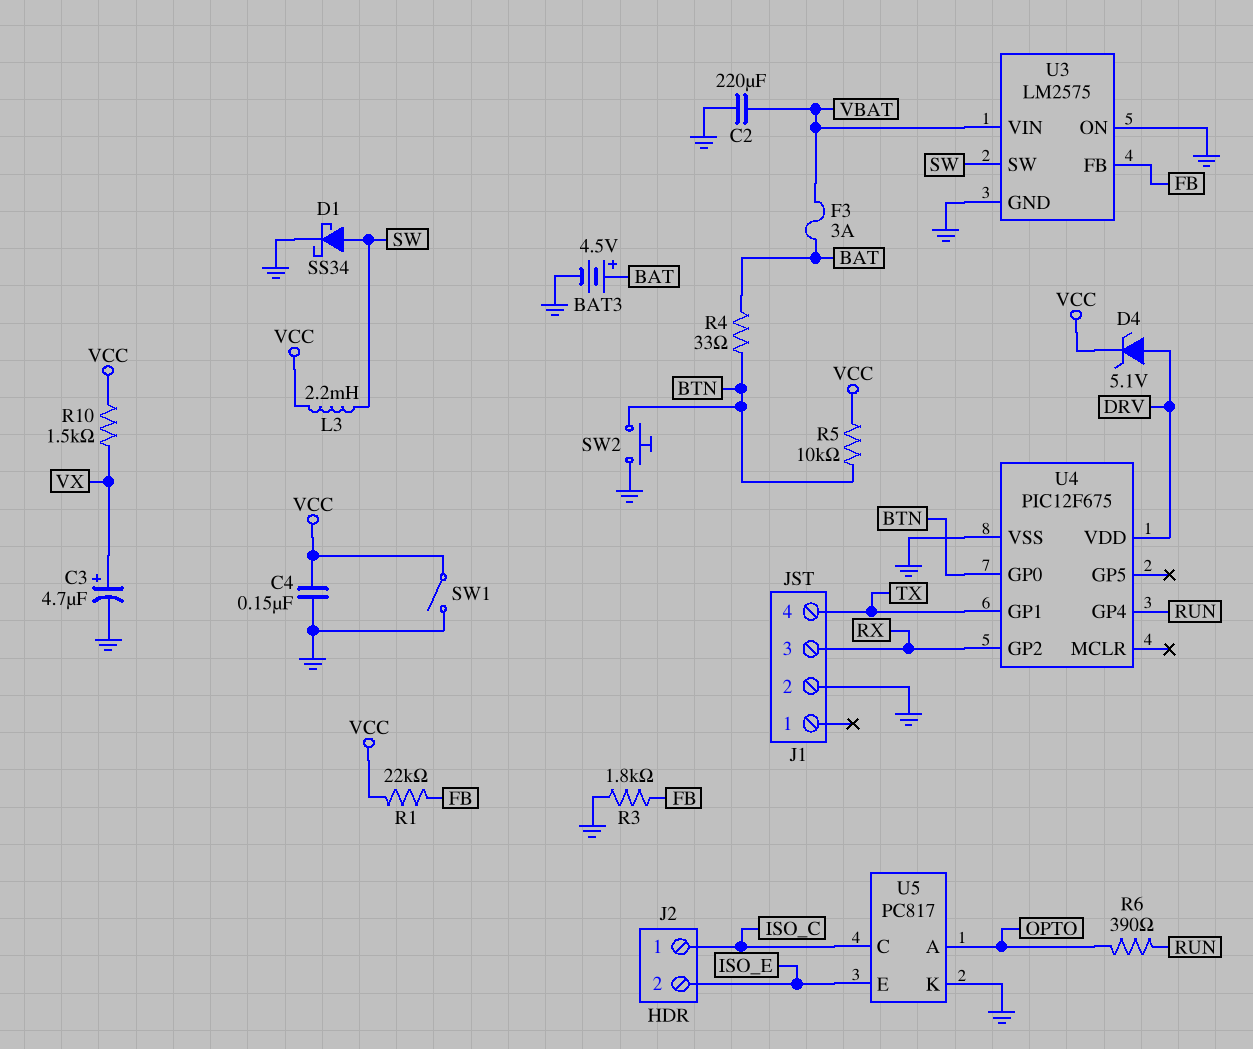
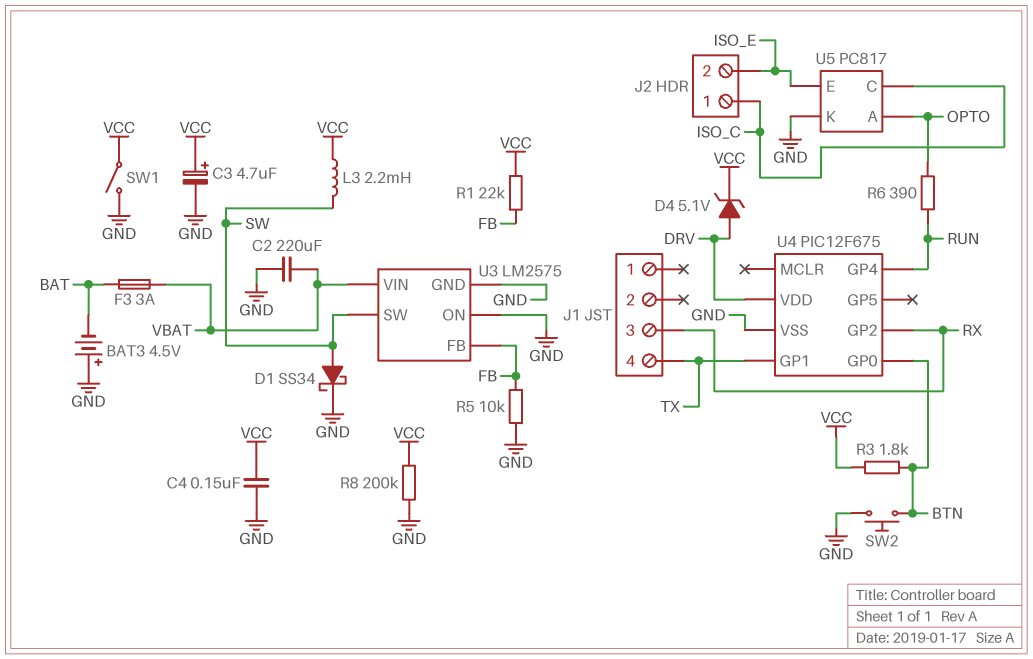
BAT3: 4.5V (plus BAT, minus GND) -> 4.5V (plus GND, minus BAT)
C3: 4.7uF (plus VX, minus GND) -> 4.7uF (plus VCC, minus GND)
J1 pin 2: GND -> none
R3: 1.8k (FB, GND) -> 1.8k (BTN, VCC)
R4: 33 (BAT, BTN) -> none
R5: 10k (BTN, VCC) -> 10k (FB, GND)
R8: none -> 200k (GND, VCC)
R10: 1.5k (VCC, VX) -> none

